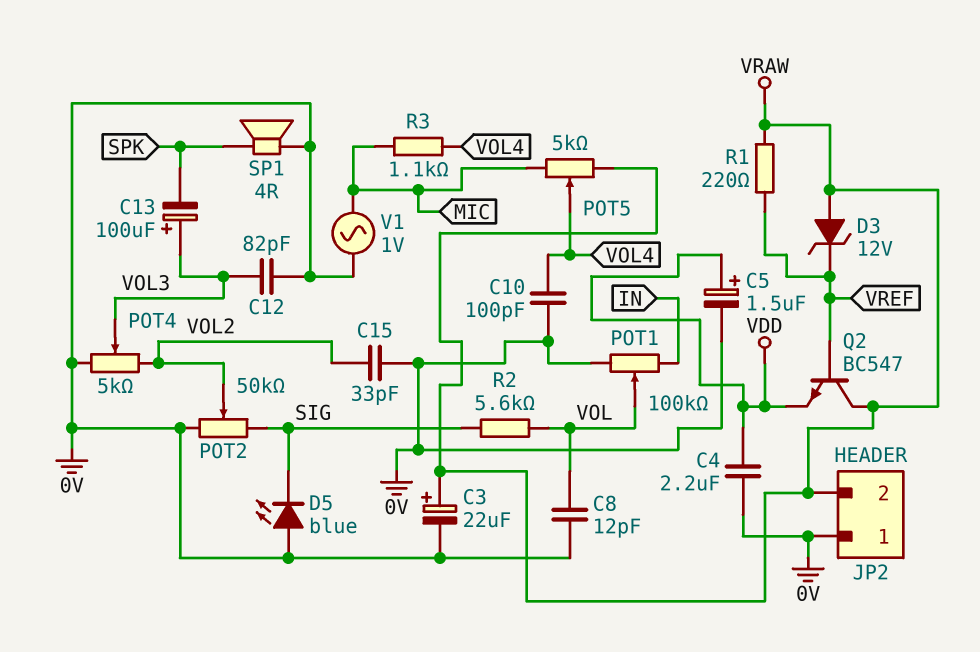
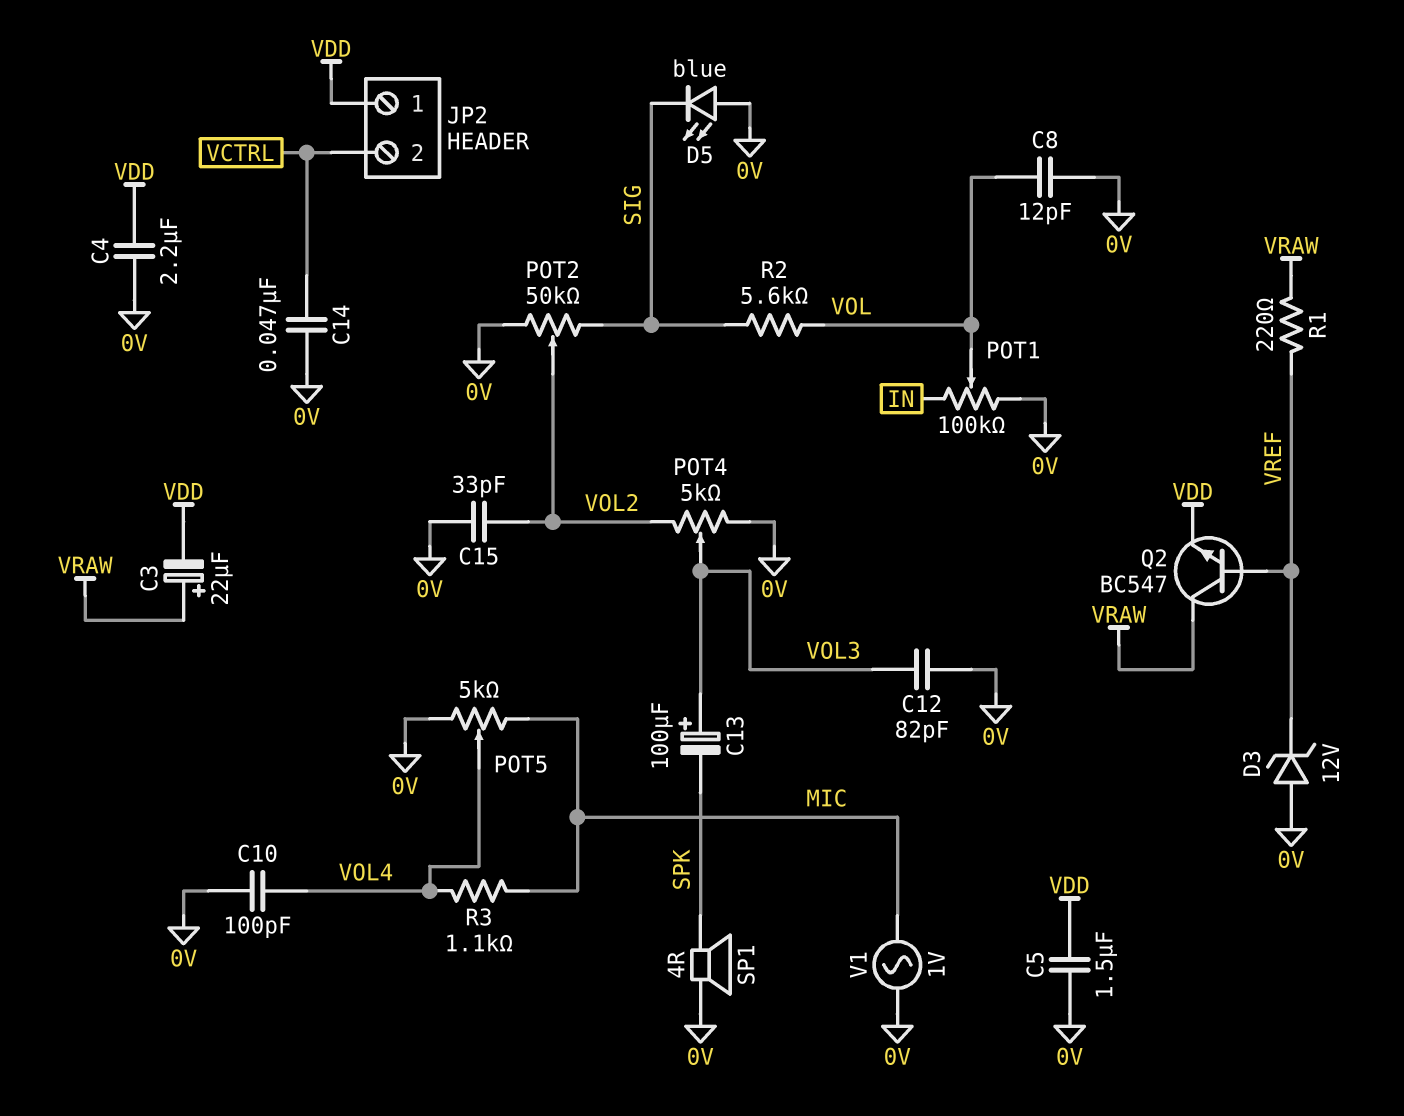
C3: 22uF (plus VRAW, minus 0V) -> 22uF (plus VRAW, minus VDD)
C5: 1.5uF (plus VDD, minus 0V) -> 1.5uF (0V, VDD)
C14: none -> 47nF (0V, VCTRL)
D3: zener 12V (A VRAW, K VREF) -> zener 12V (A 0V, K VREF)
JP2 pin 1: 0V -> VDD
JP2 pin 2: VRAW -> VCTRL
POT5: 5k (MIC, VRAW, wiper VOL4) -> 5k (0V, MIC, wiper VOL4)

